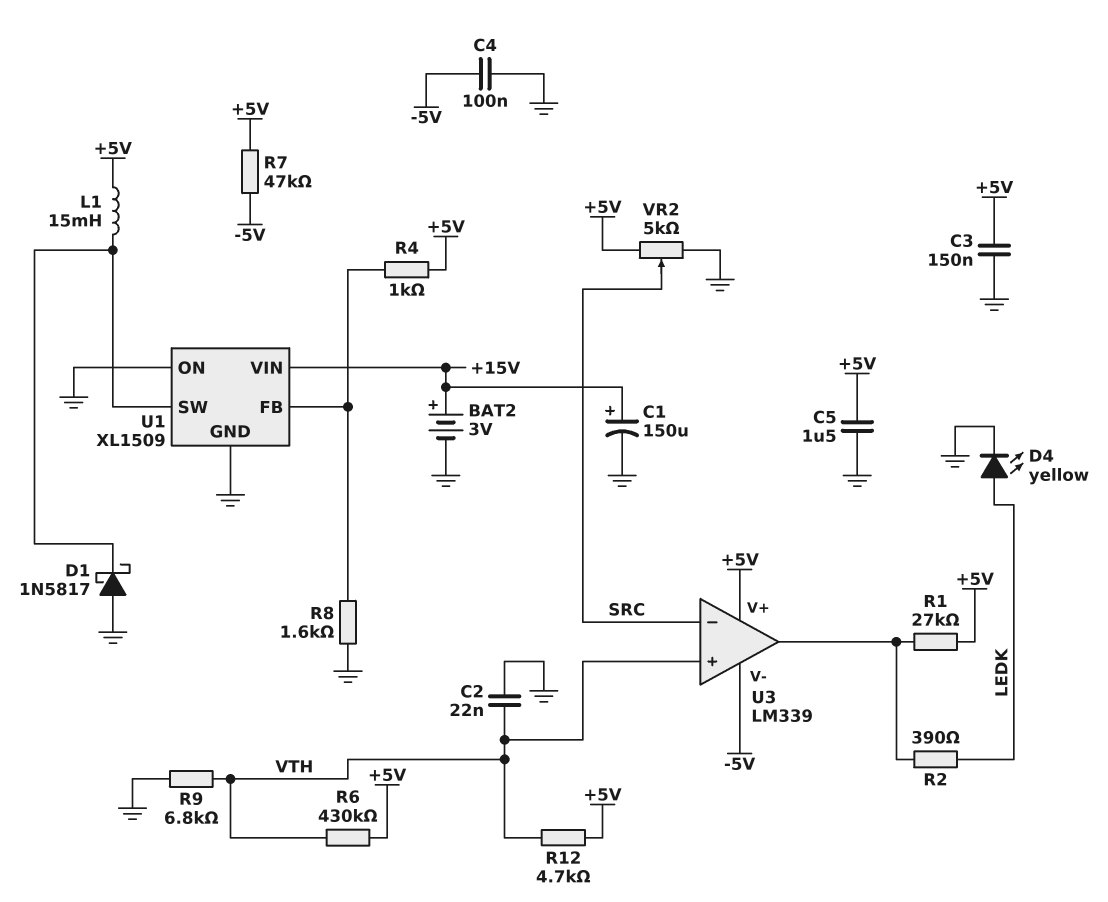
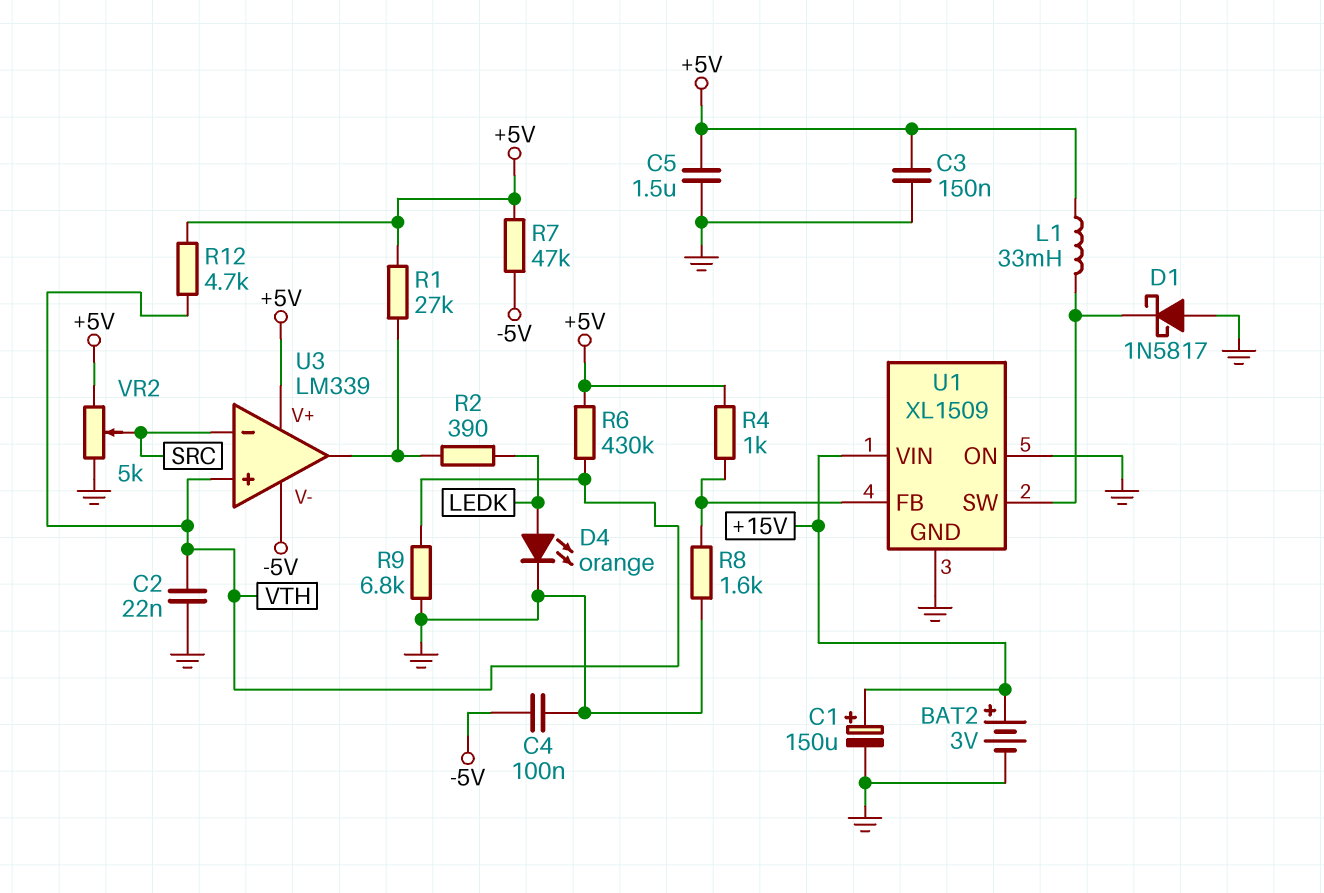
D4: LED yellow (A LEDK, K GND) -> LED orange (A LEDK, K GND)
L1: 15mH (+5V, U1/SW) -> 33mH (+5V, U1/SW)

